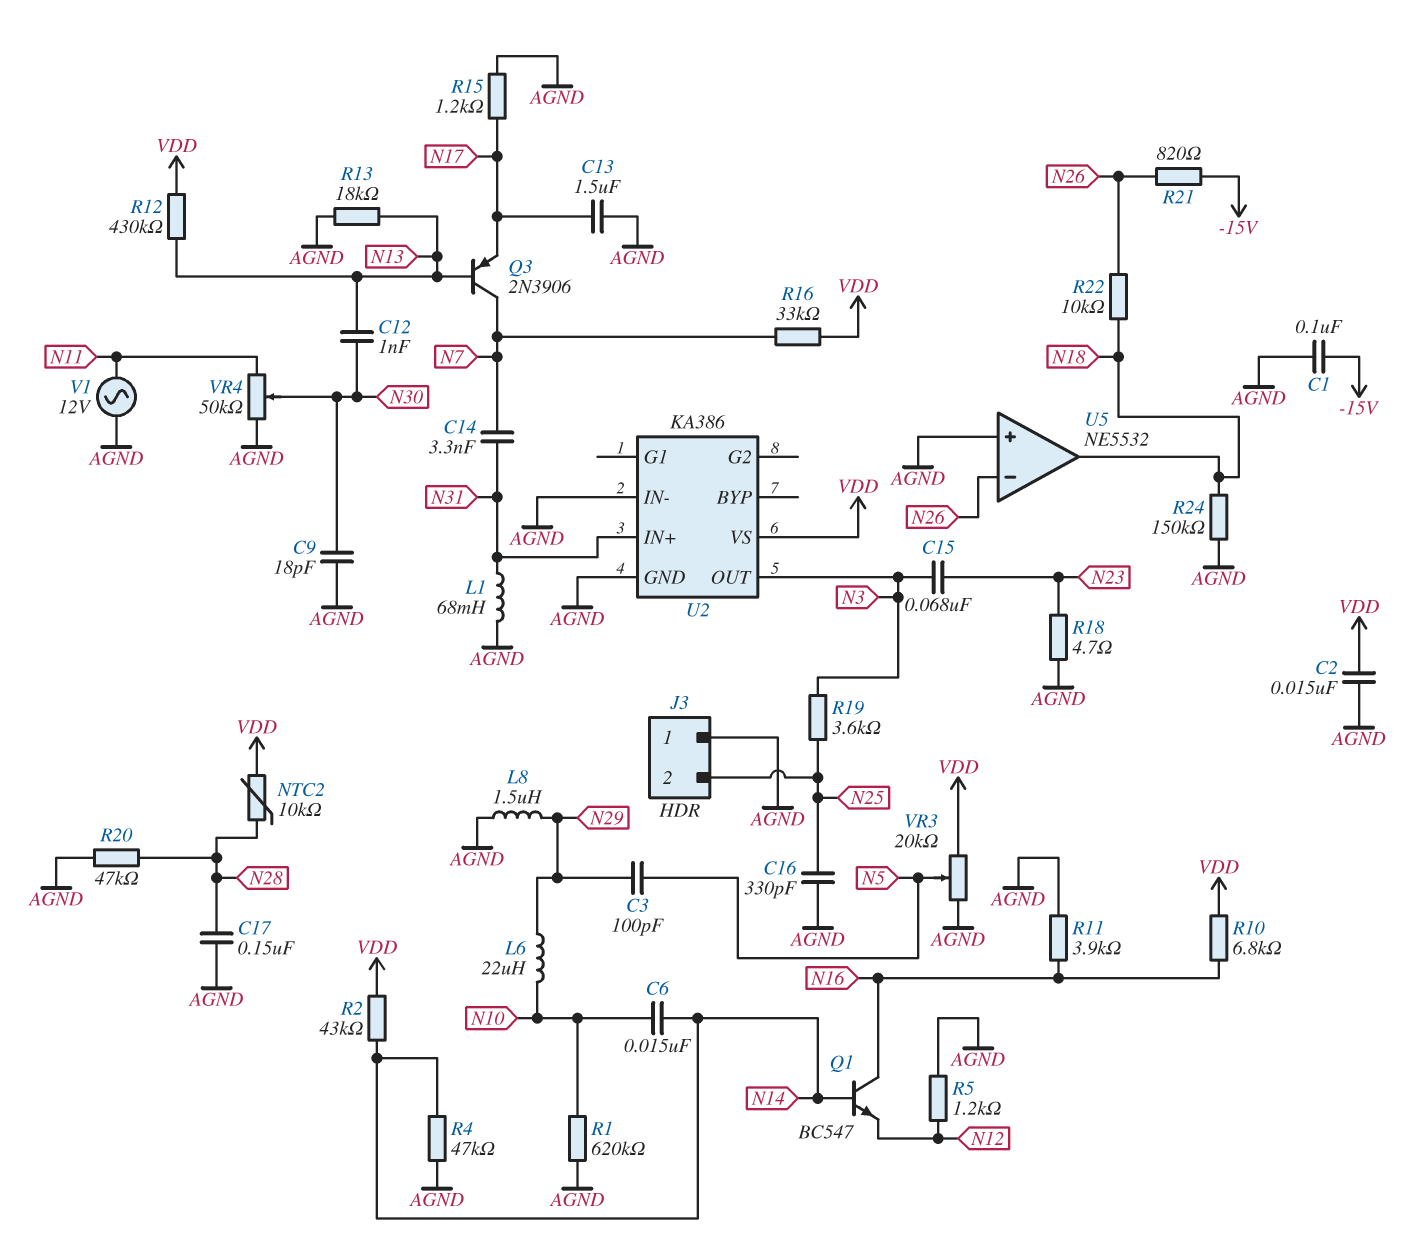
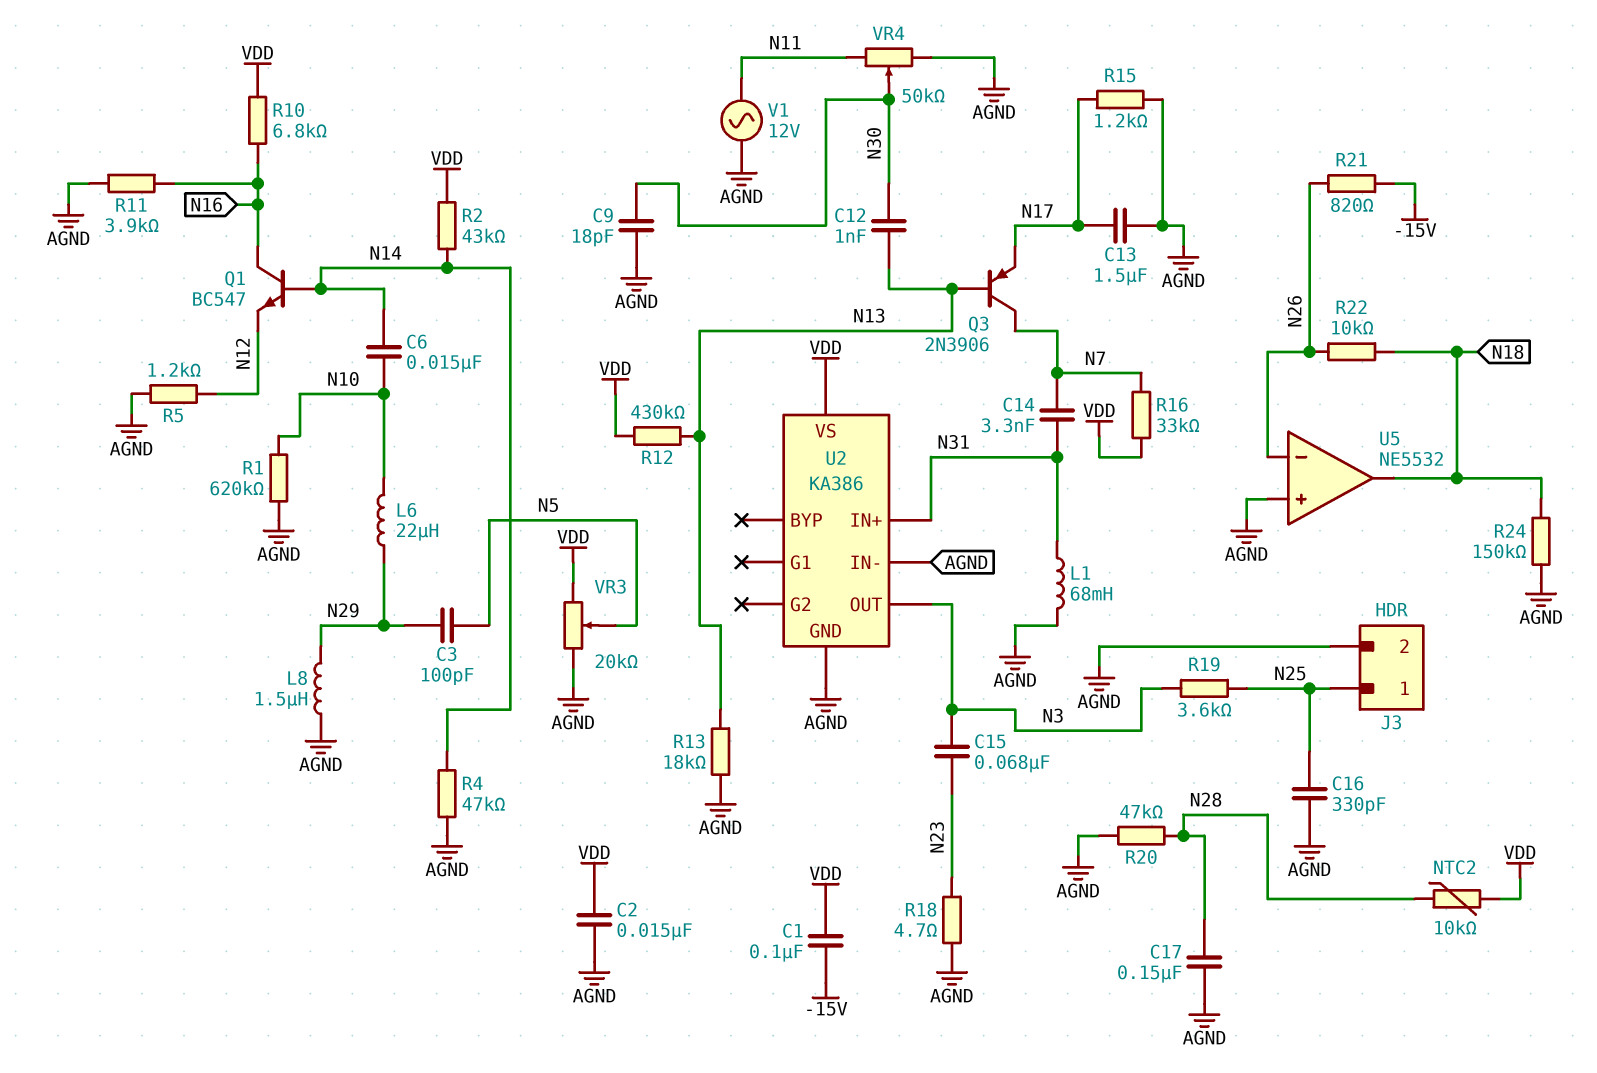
C1: 100nF (-15V, AGND) -> 100nF (-15V, VDD)
J3 pin 1: AGND -> N25
J3 pin 2: N25 -> AGND

